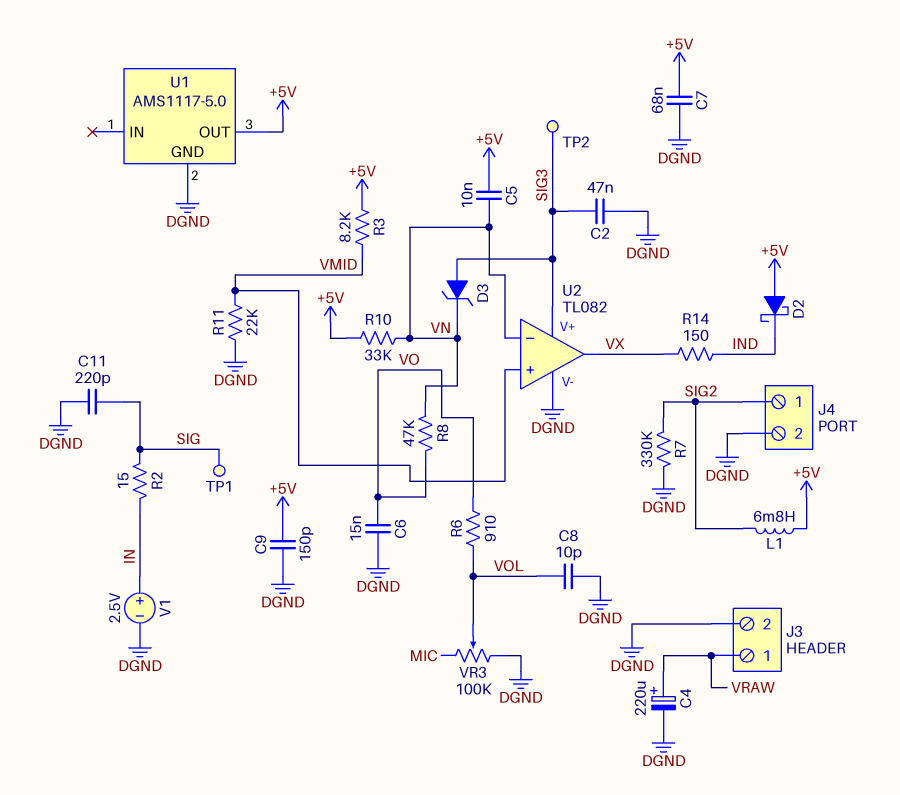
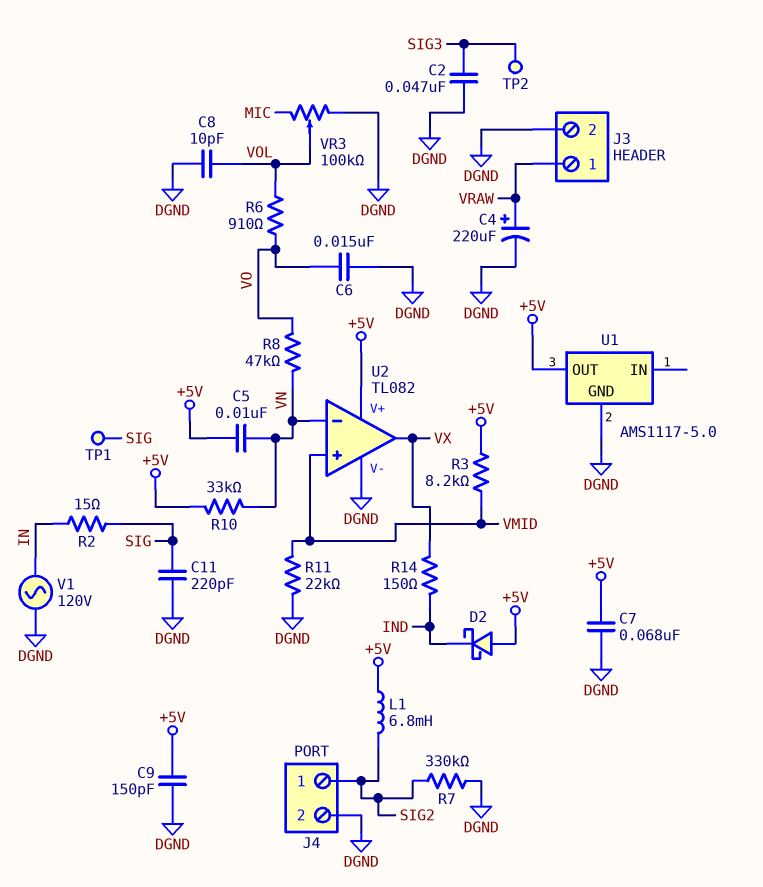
D3: zener (A SIG3, K VN) -> none
U2 pin V+: SIG3 -> +5V
V1: 2.5V (plus IN, minus DGND) -> AC 120V (DGND, IN)

